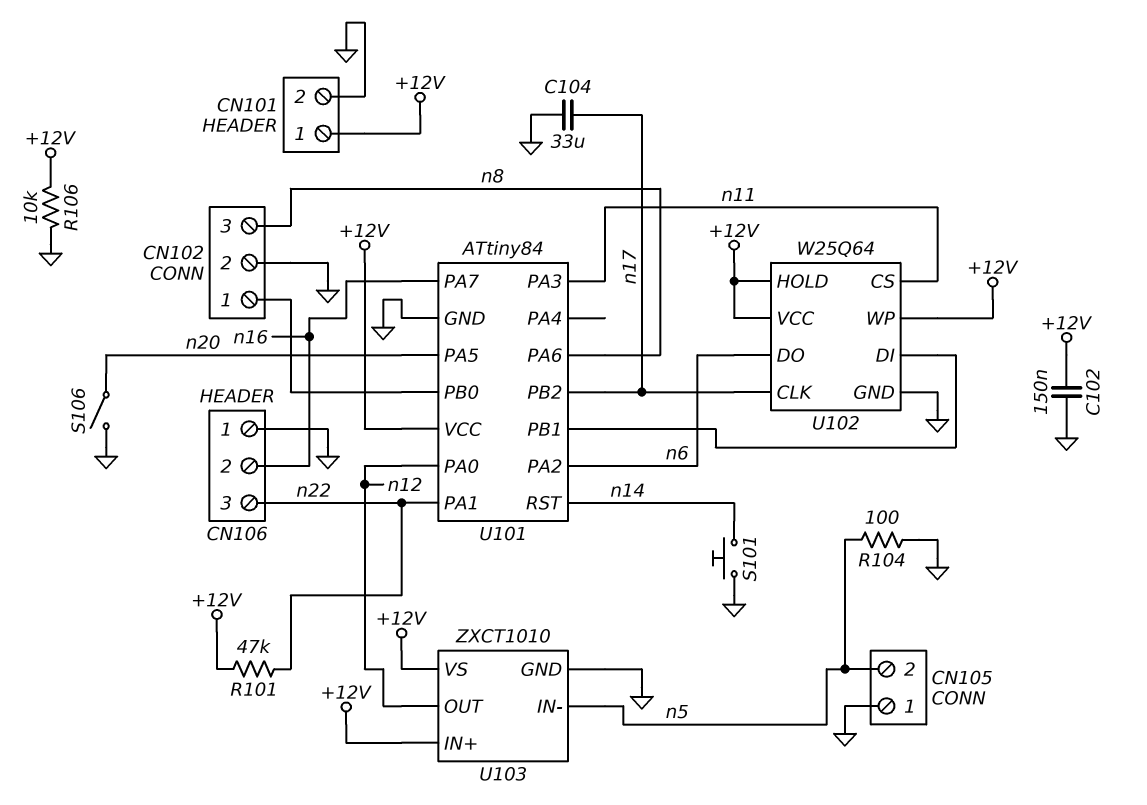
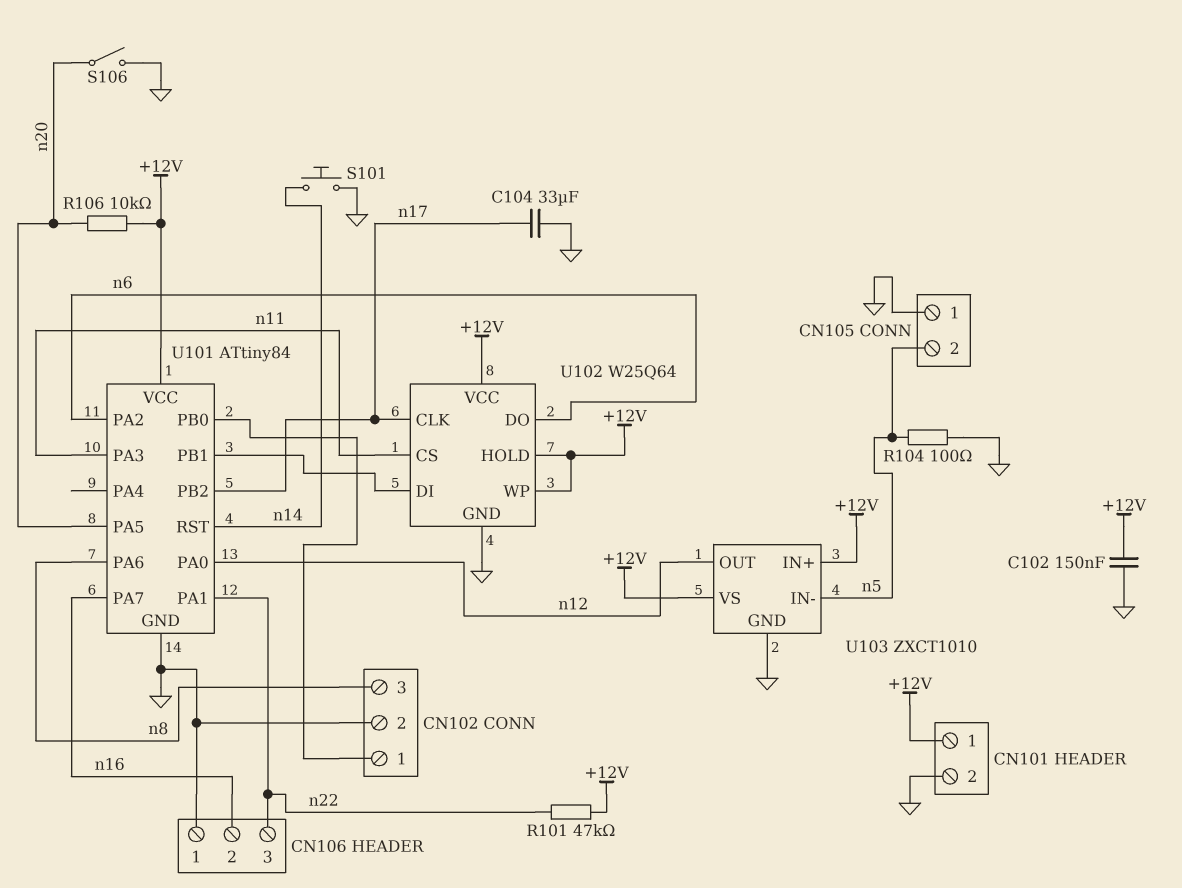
R106: 10k (+12V, GND) -> 10k (+12V, n20)

